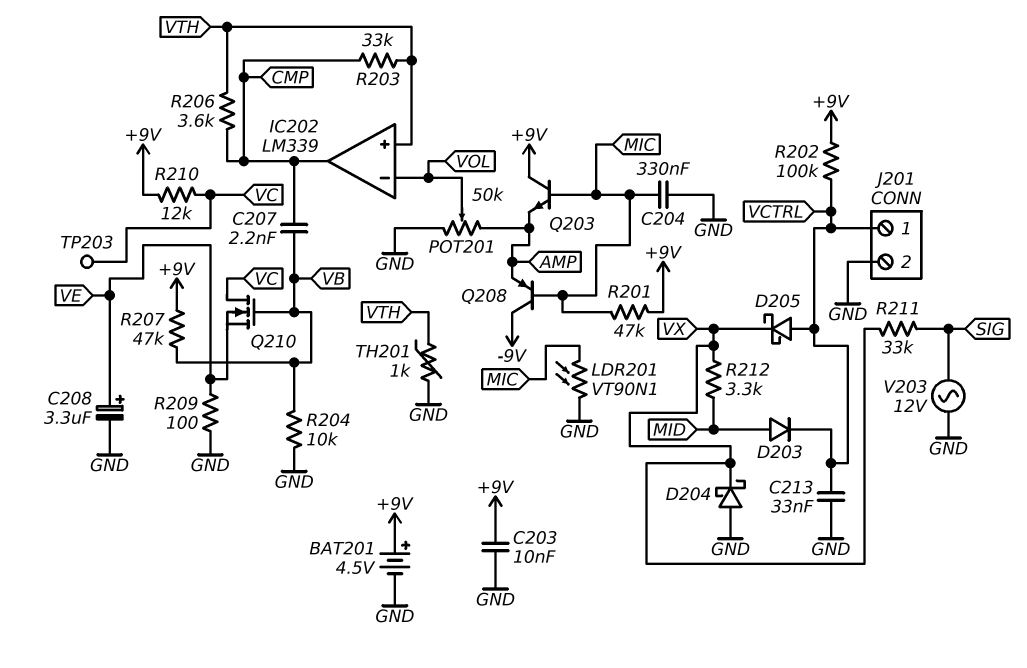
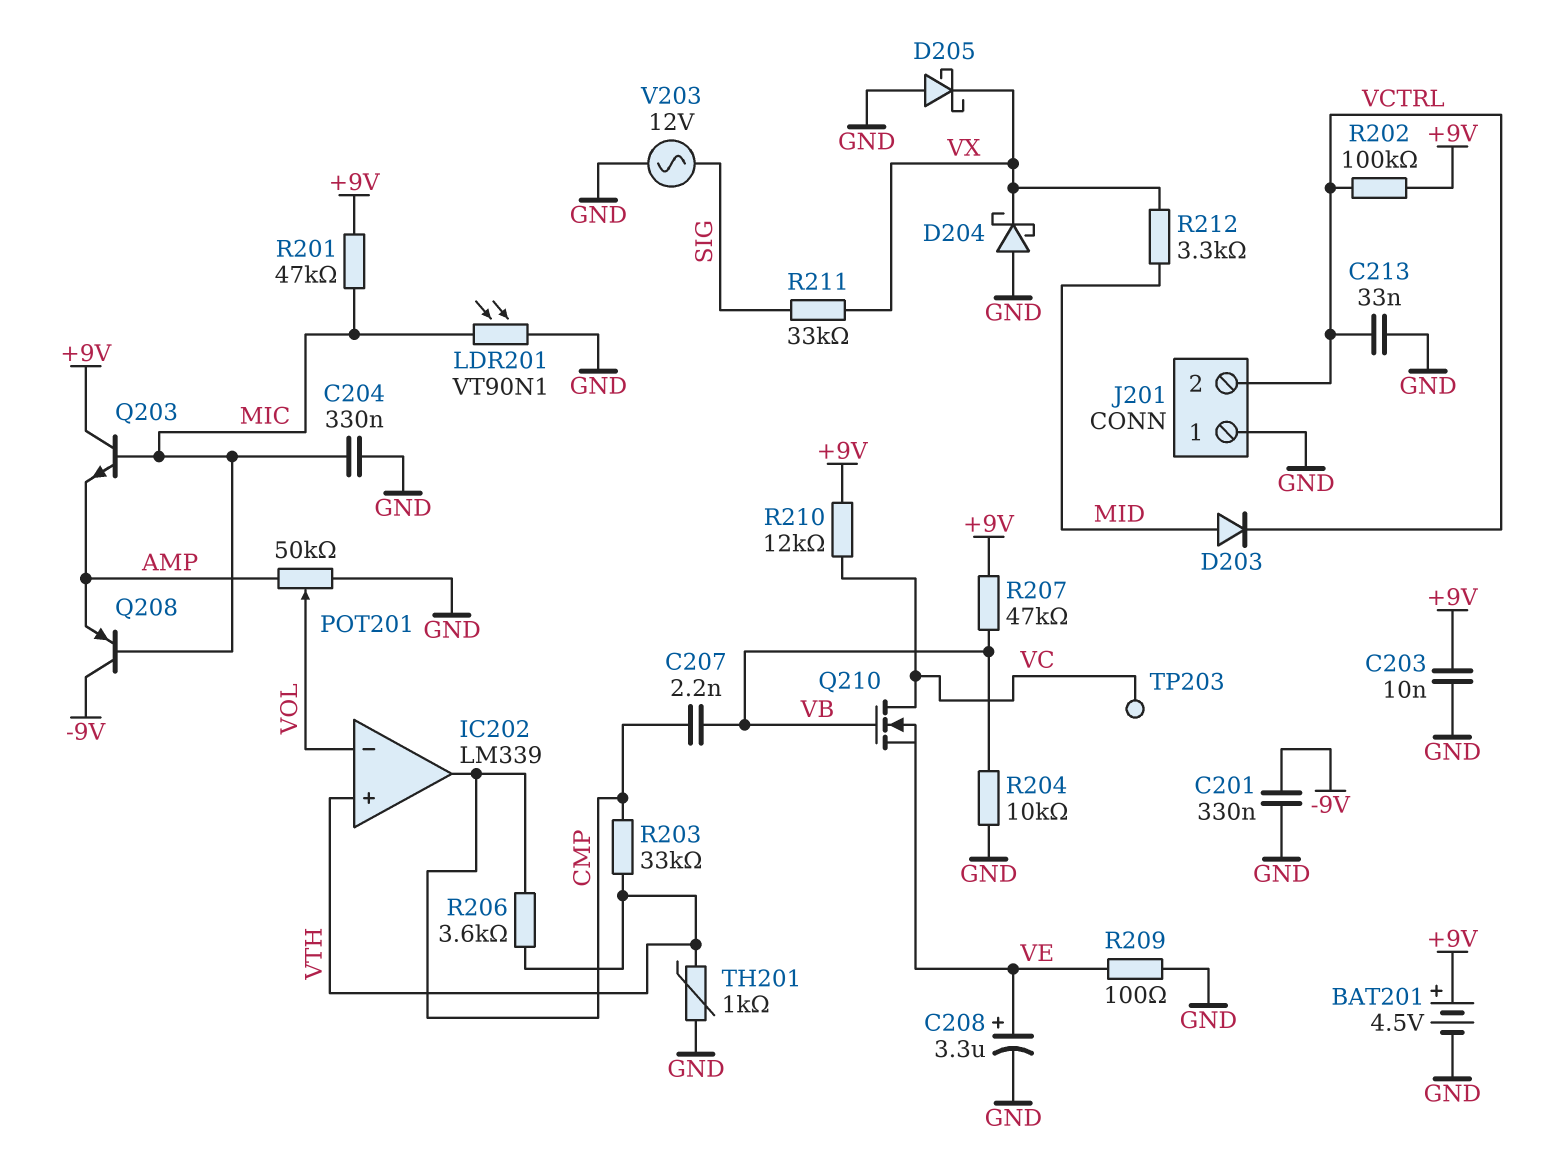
C201: none -> 330nF (-9V, GND)
D205: schottky (A VCTRL, K VX) -> schottky (A GND, K VX)
J201 pin 1: VCTRL -> GND
J201 pin 2: GND -> VCTRL

